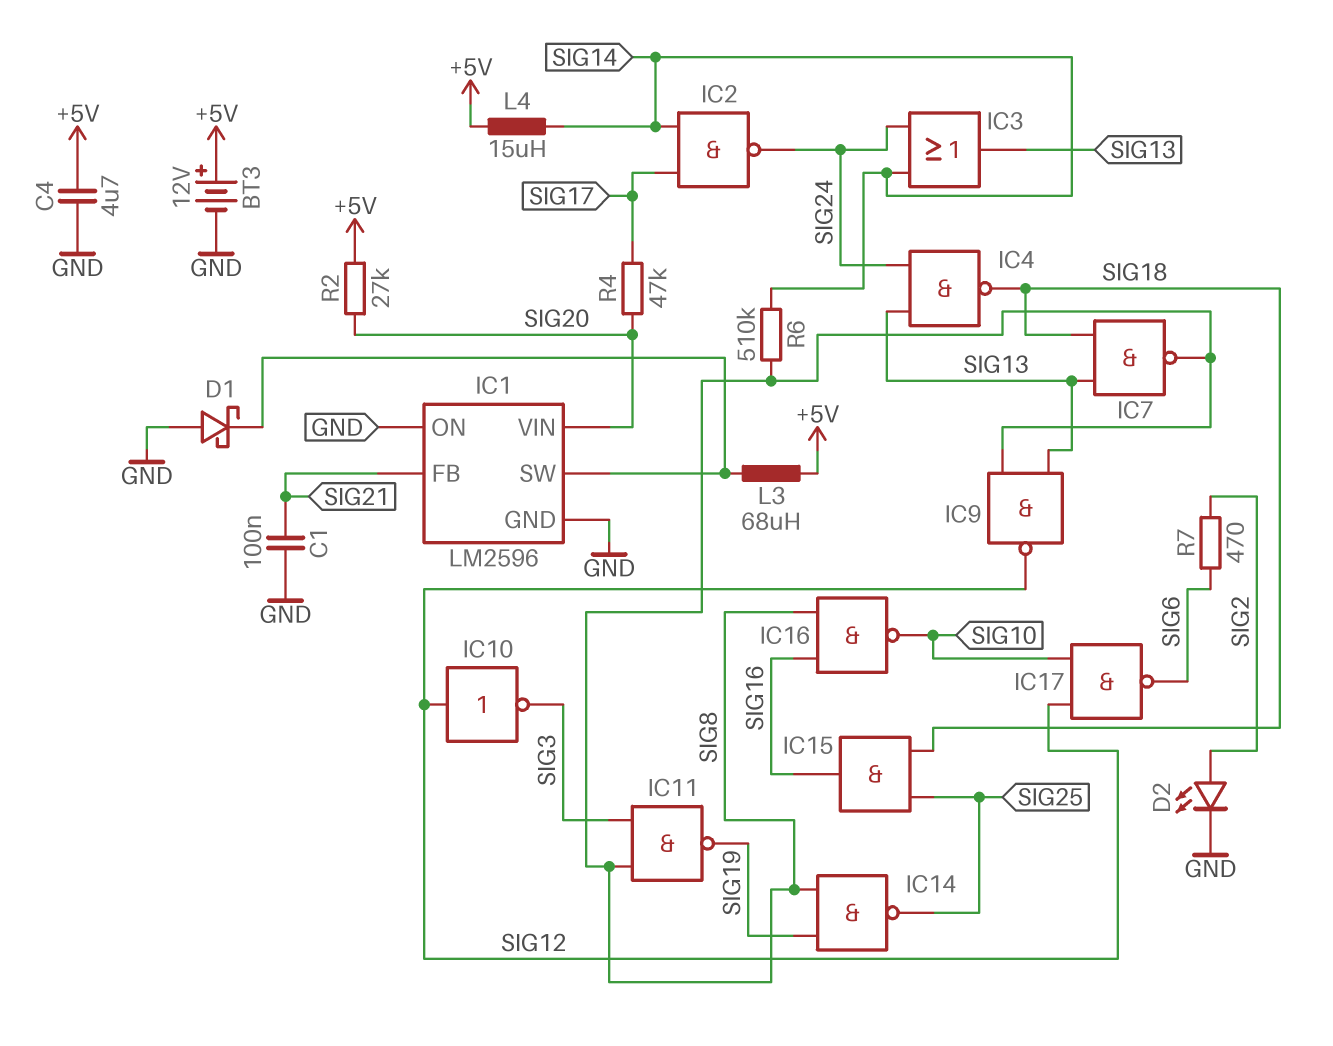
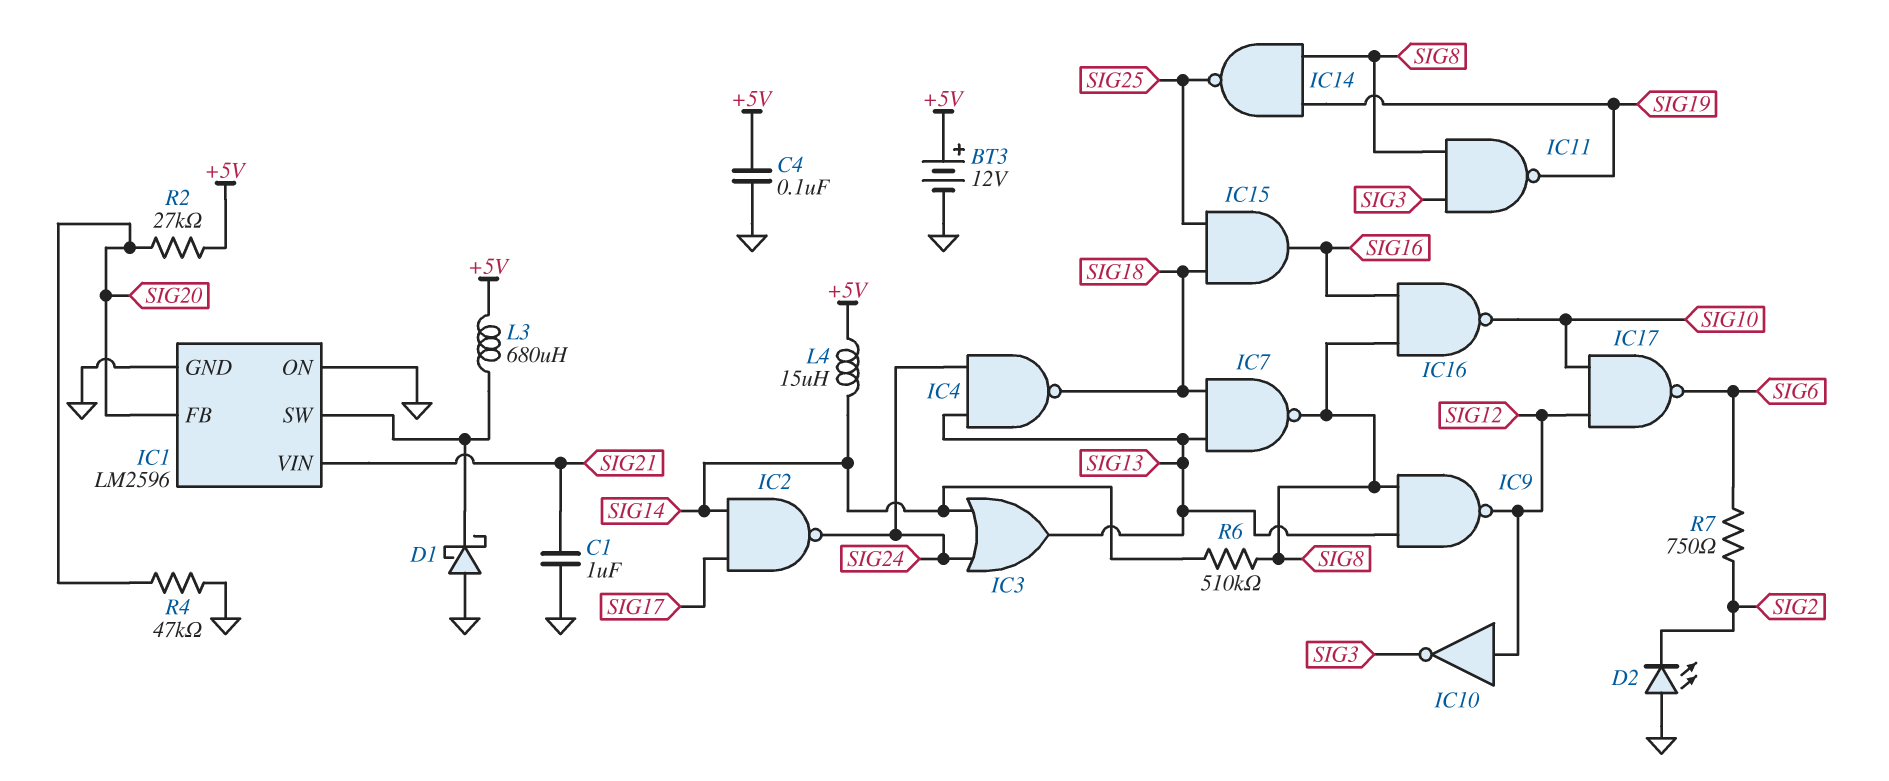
C1: 100nF (GND, SIG21) -> 1uF (GND, SIG21)
C4: 4.7uF (+5V, GND) -> 100nF (+5V, GND)
D2: LED (A SIG2, K GND) -> LED (A GND, K SIG2)
IC1 pin FB: SIG21 -> SIG20
IC1 pin VIN: SIG20 -> SIG21
L3: 68uH (+5V, IC1/SW) -> 680uH (+5V, IC1/SW)
R4: 47k (SIG17, SIG20) -> 47k (GND, SIG20)
R7: 470 (SIG2, SIG6) -> 750 (SIG2, SIG6)

